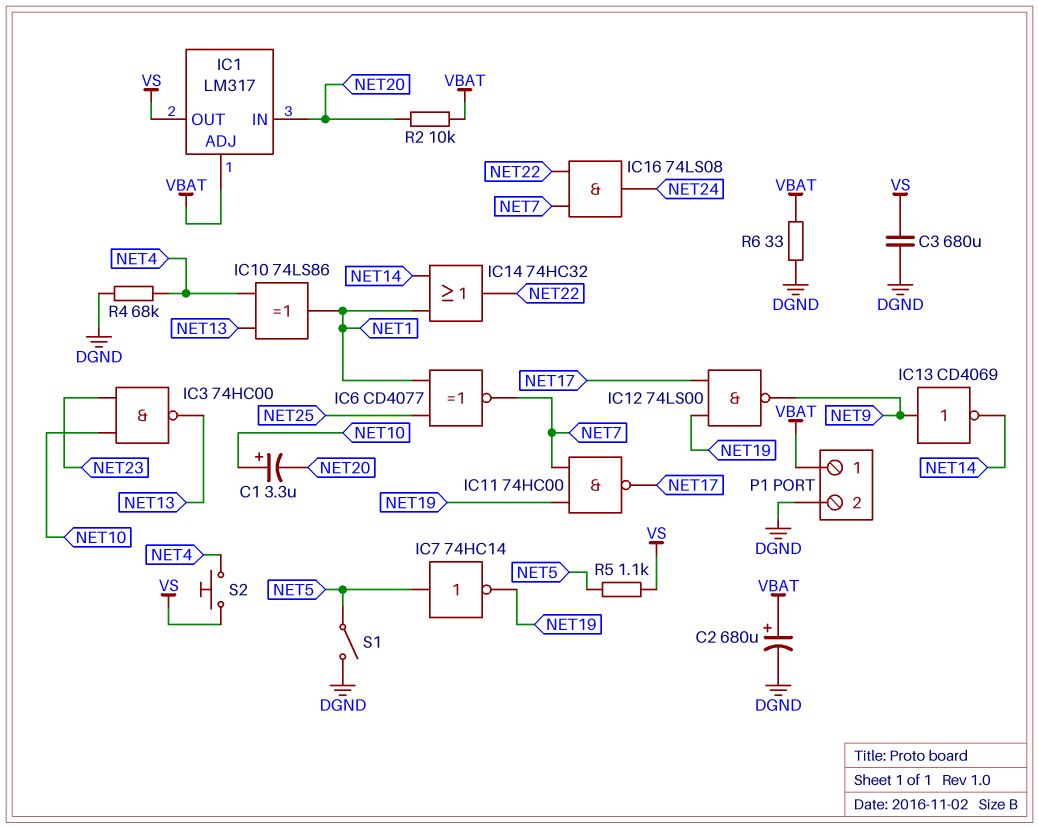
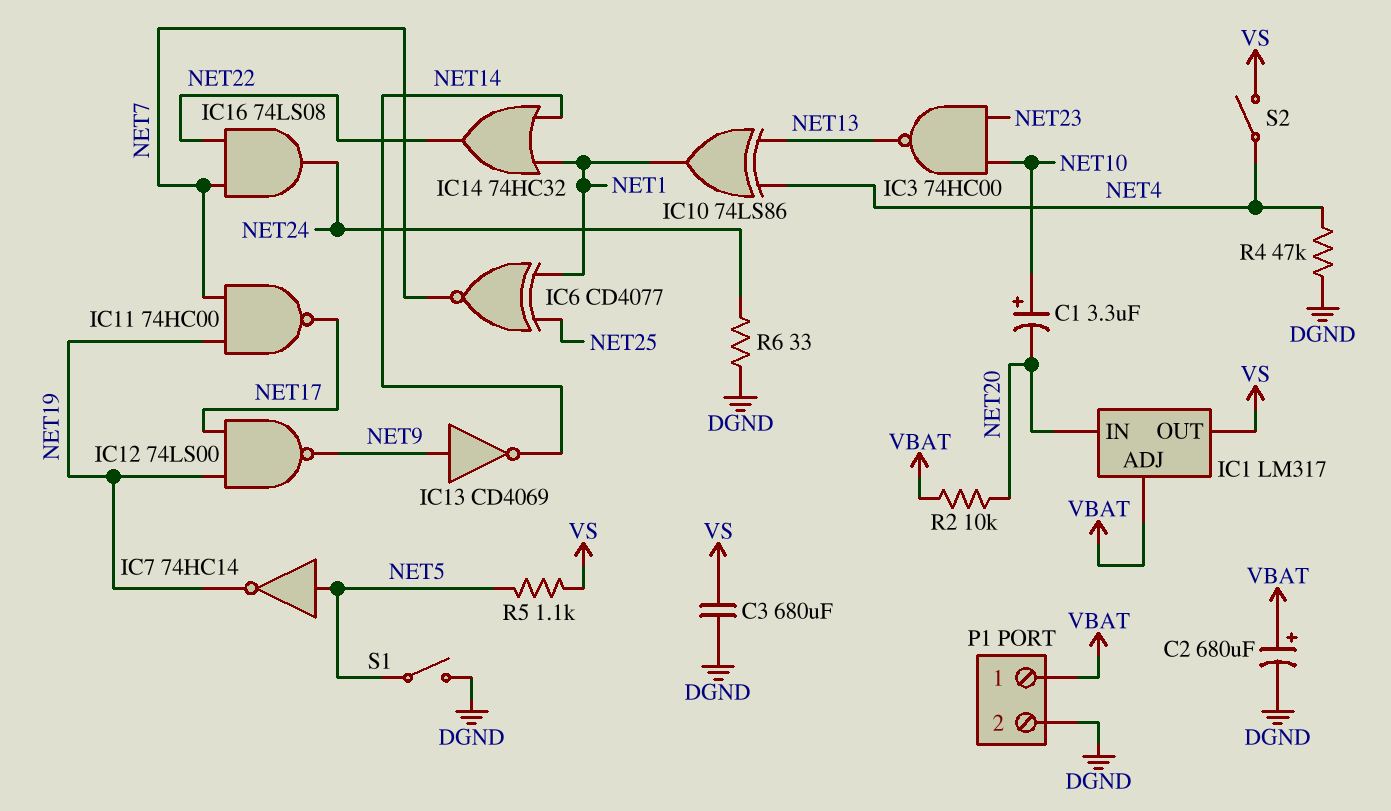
R4: 68k (DGND, NET4) -> 47k (DGND, NET4)
R6: 33 (DGND, VBAT) -> 33 (DGND, NET24)
S2: button (NET4, VS) -> switch (NET4, VS)

